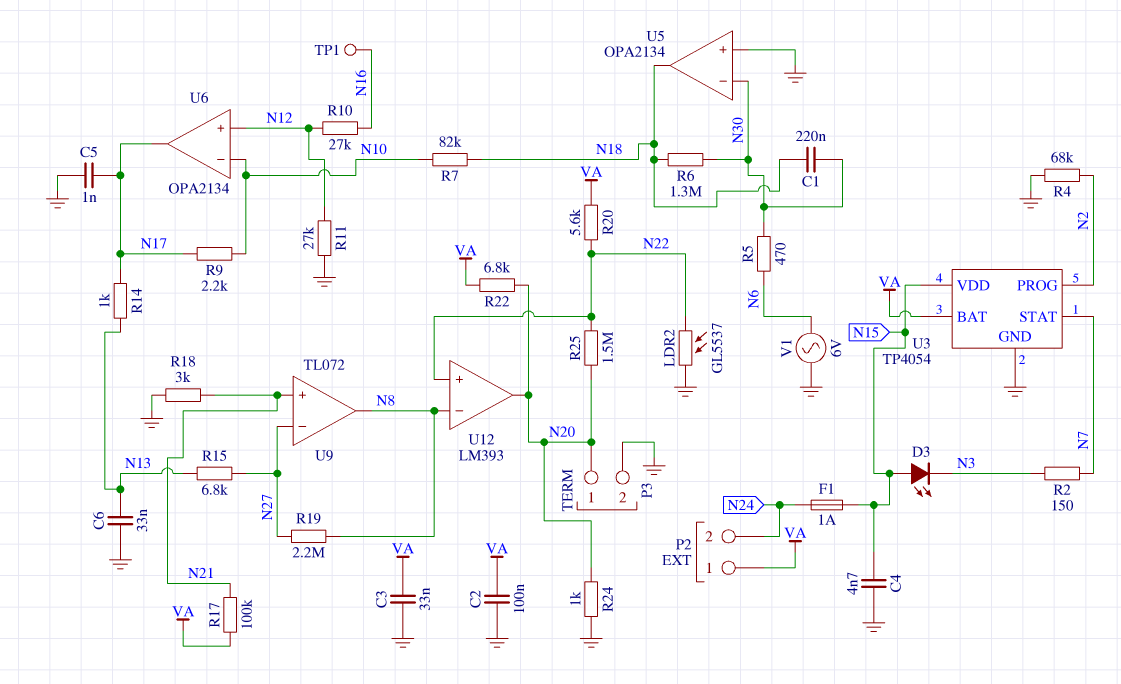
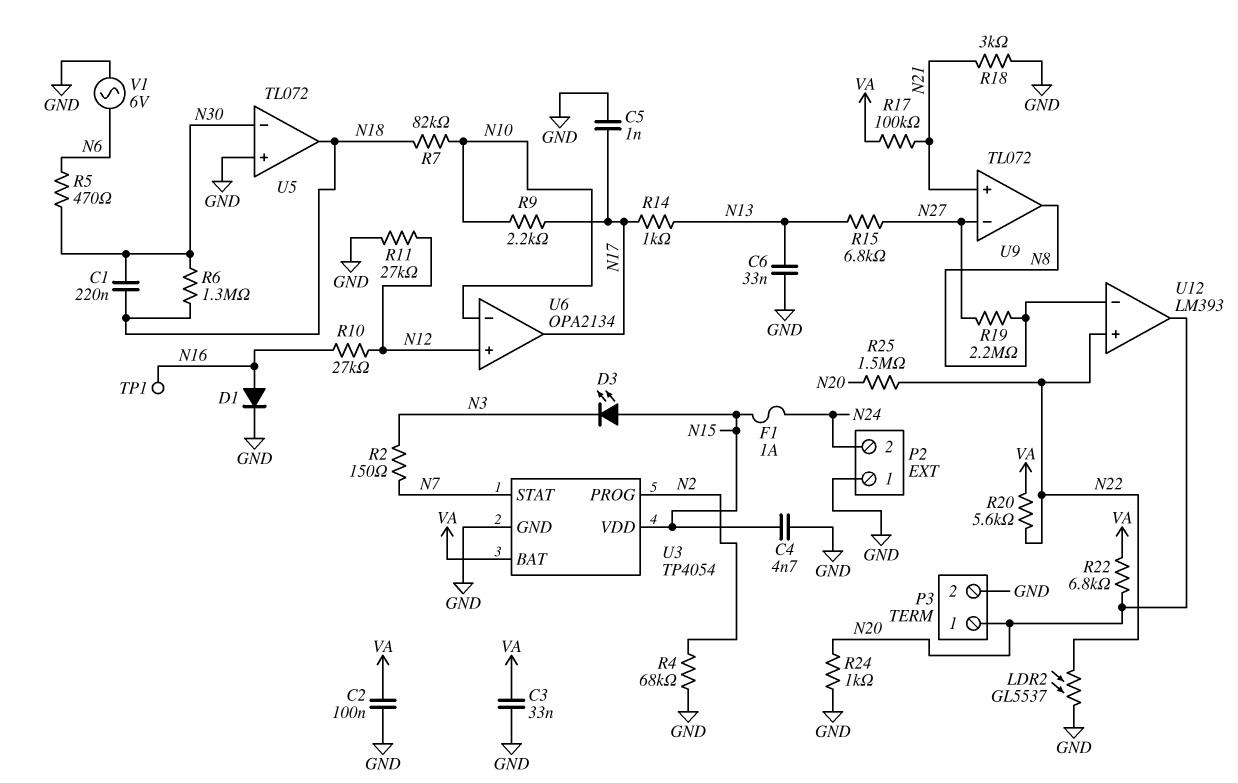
D1: none -> diode (A N16, K GND)
P2 pin 1: VA -> GND
U5: OPA2134 -> TL072

